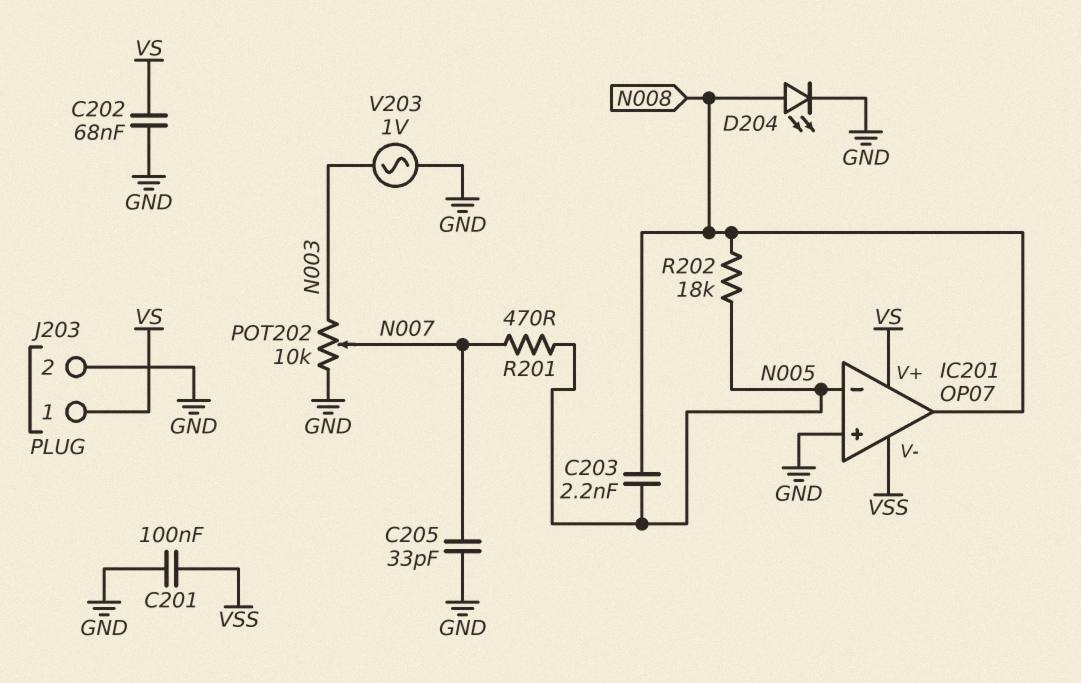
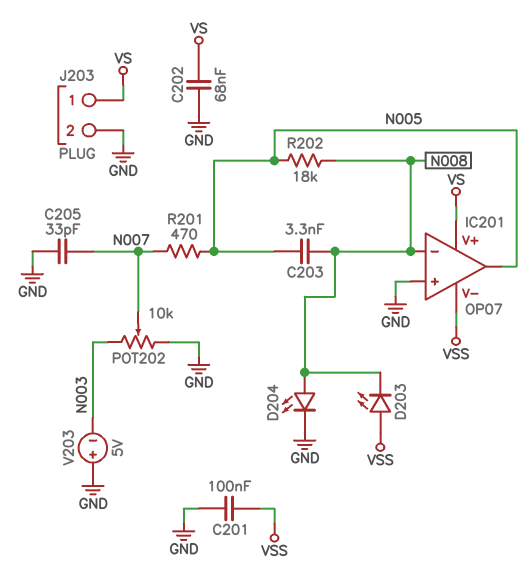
C203: 2.2nF (N005, N008) -> 3.3nF (N005, N008)
D203: none -> LED (A VSS, K N008)
IC201 pin in-: N005 -> N008
IC201 pin out: N008 -> N005
V203: AC 1V (GND, N003) -> 5V (plus GND, minus N003)

